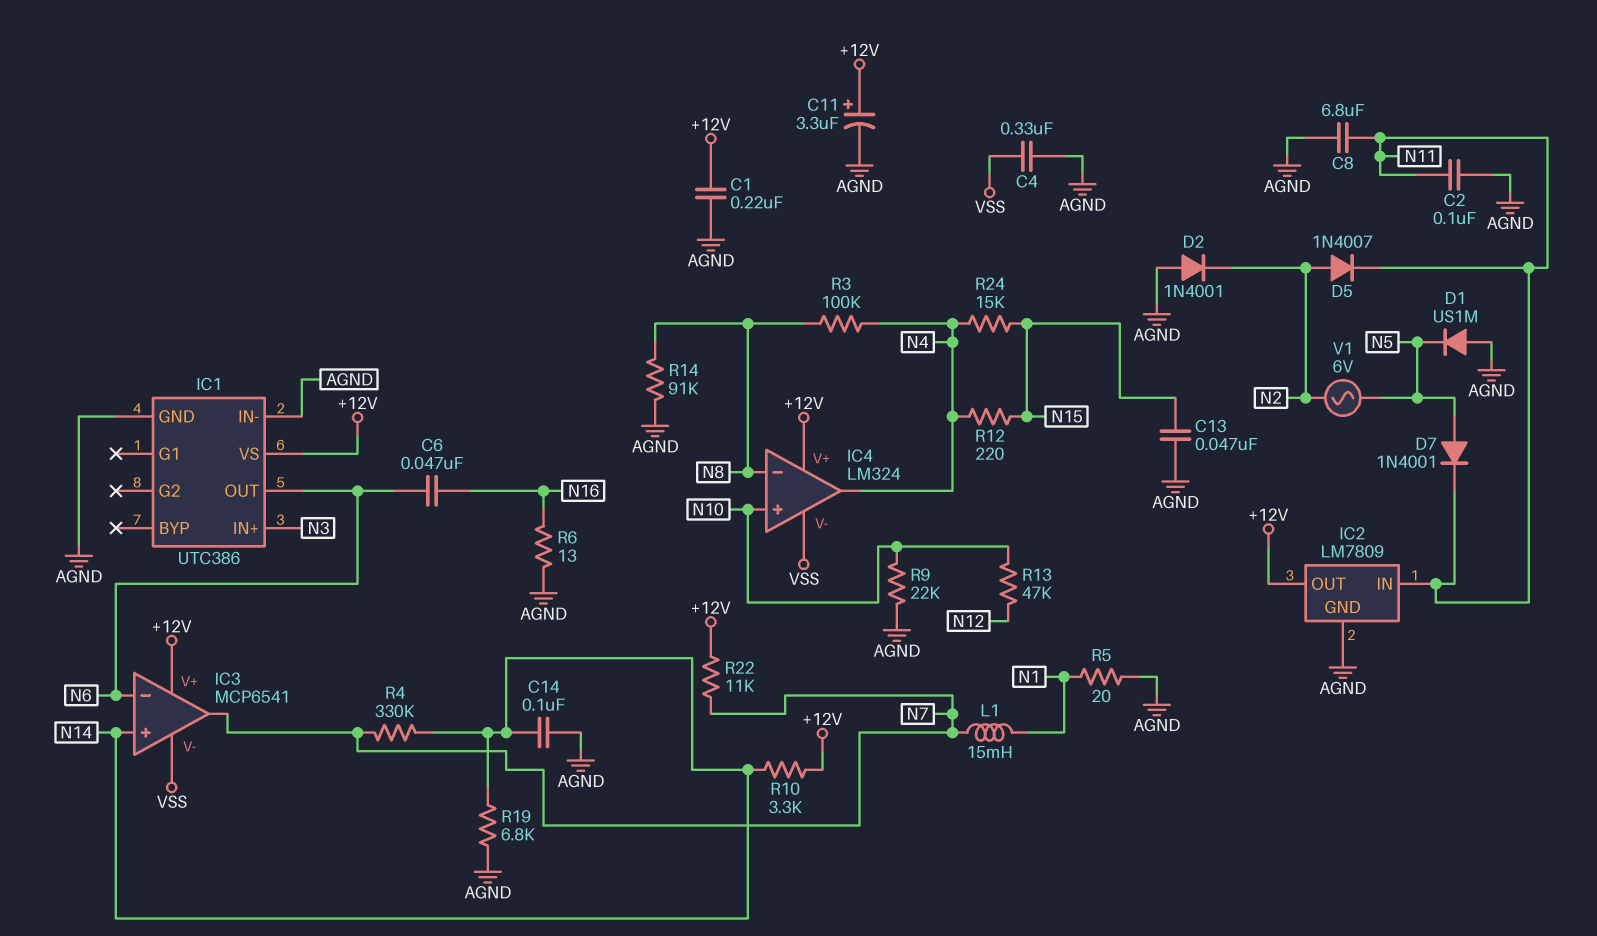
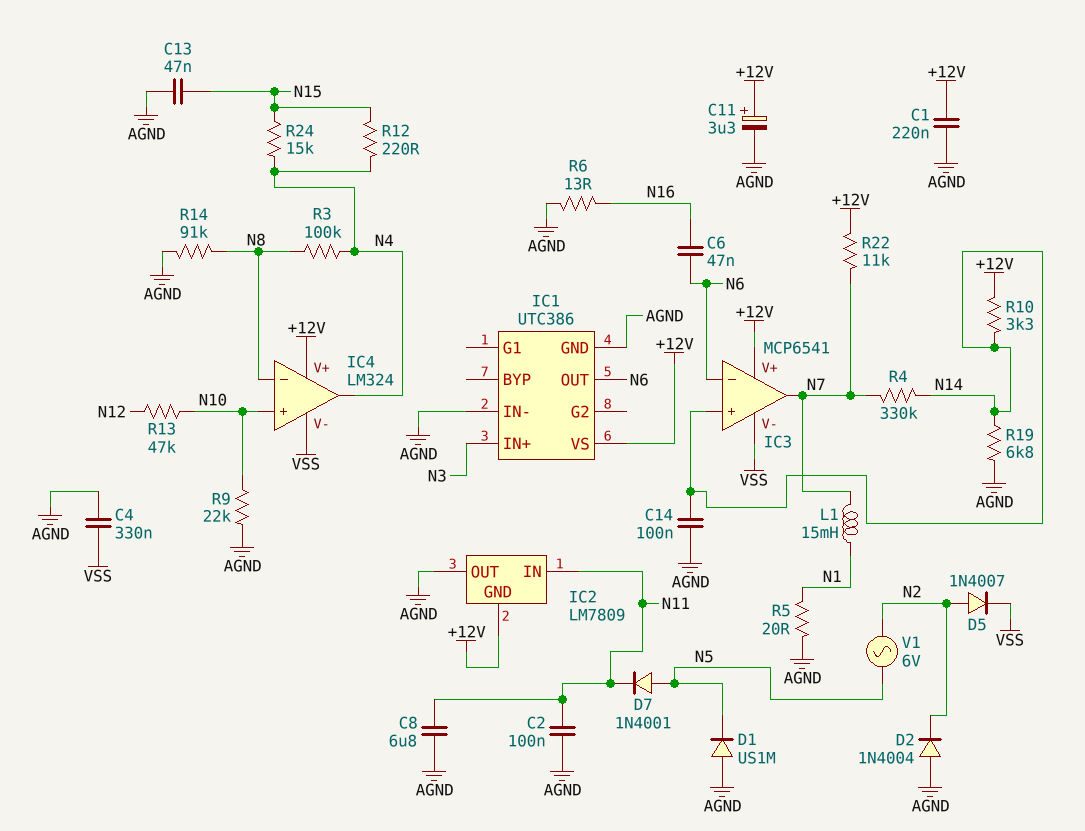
D2: diode 1N4001 (A AGND, K N2) -> diode 1N4004 (A AGND, K N2)
D5: diode 1N4007 (A N2, K N11) -> diode 1N4007 (A N2, K VSS)
IC2 pin GND: AGND -> +12V
IC2 pin OUT: +12V -> AGND

